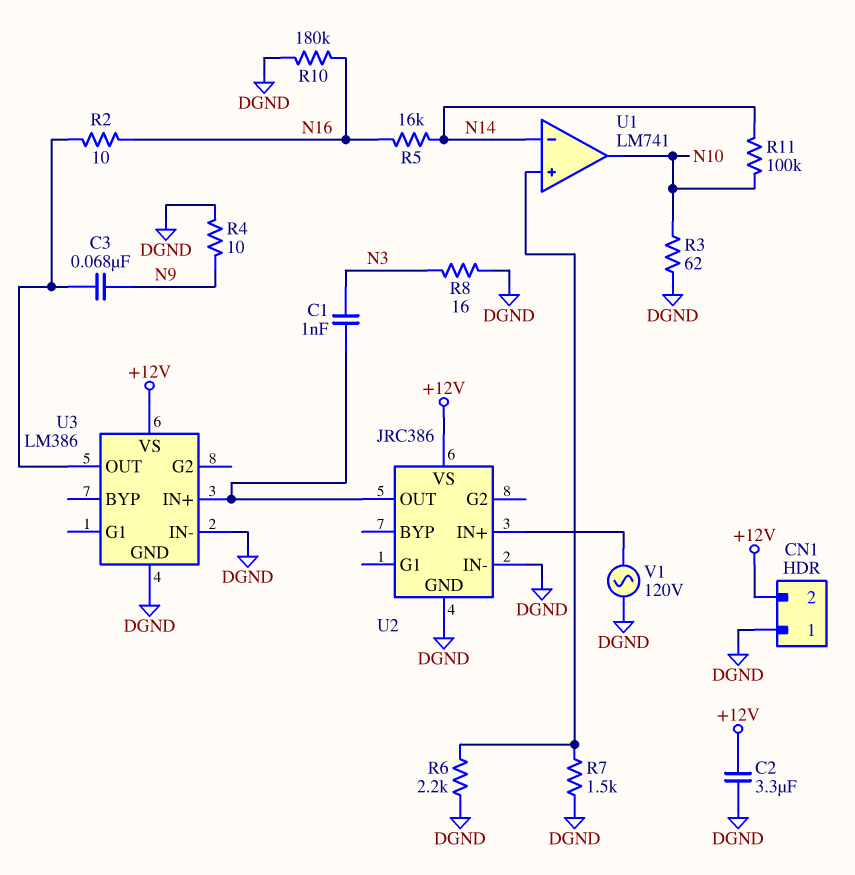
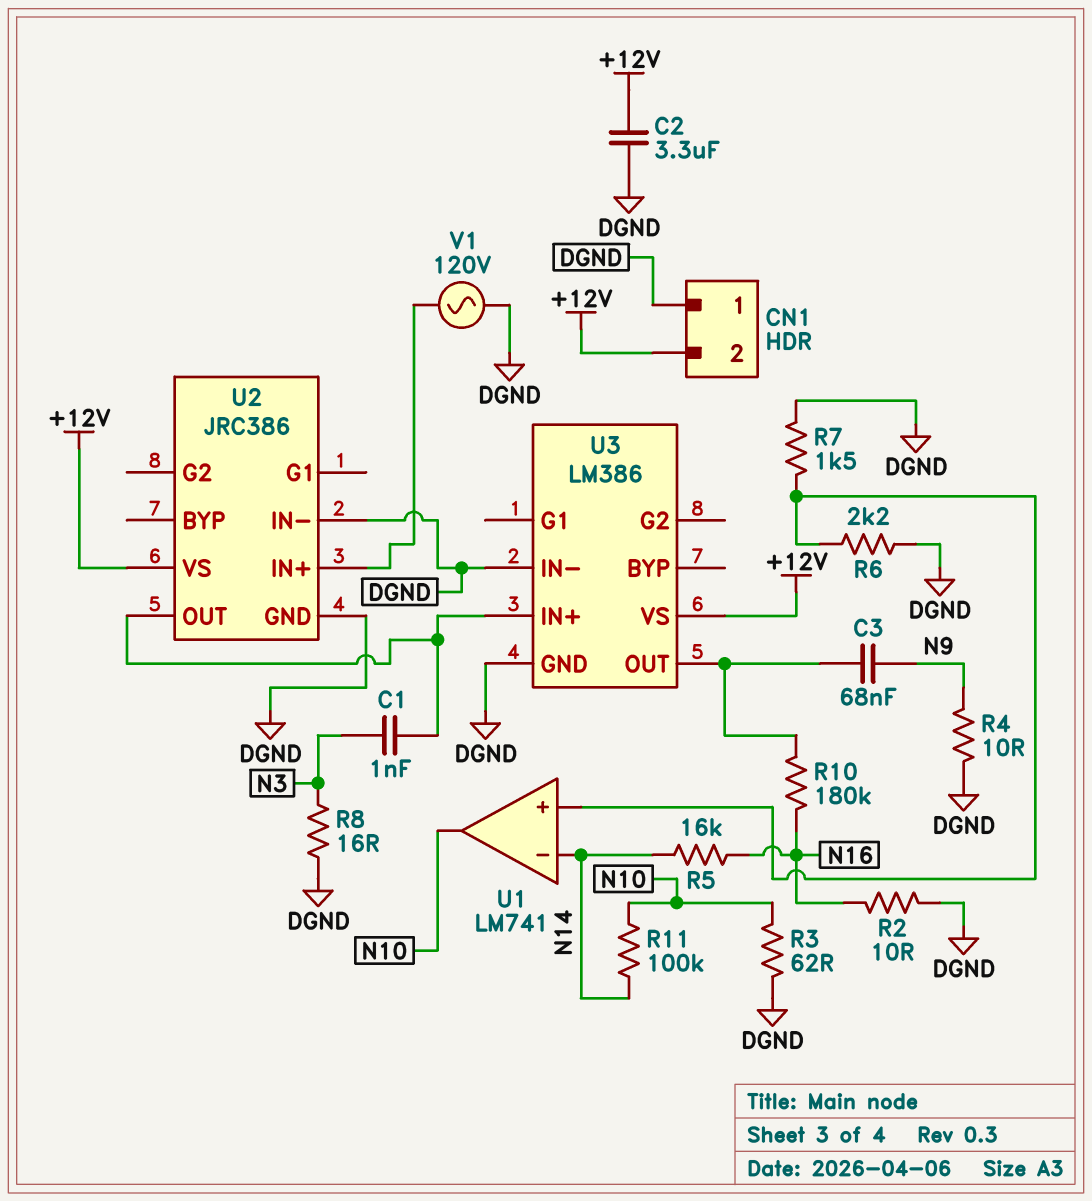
R2: 10 (N16, U3/OUT) -> 10 (DGND, N16)
R10: 180k (DGND, N16) -> 180k (N16, U3/OUT)

